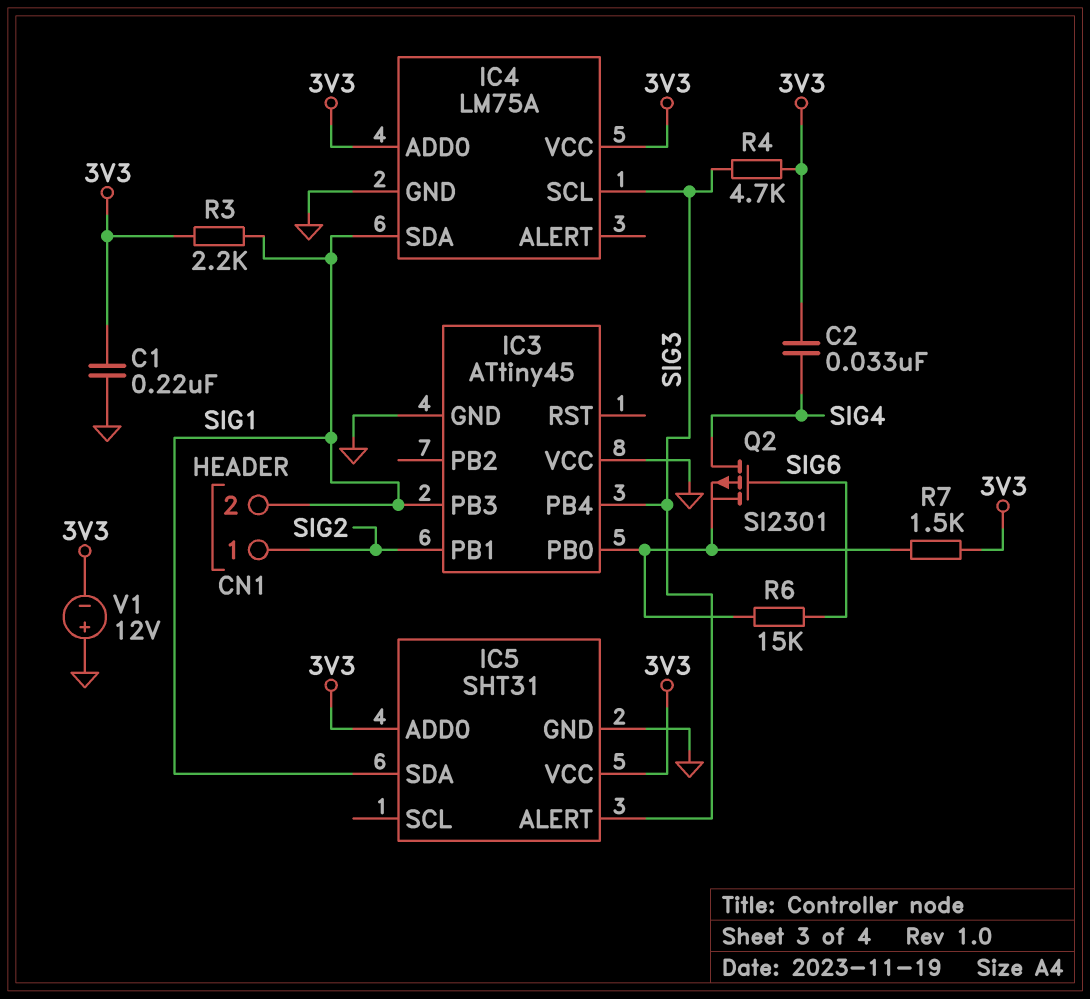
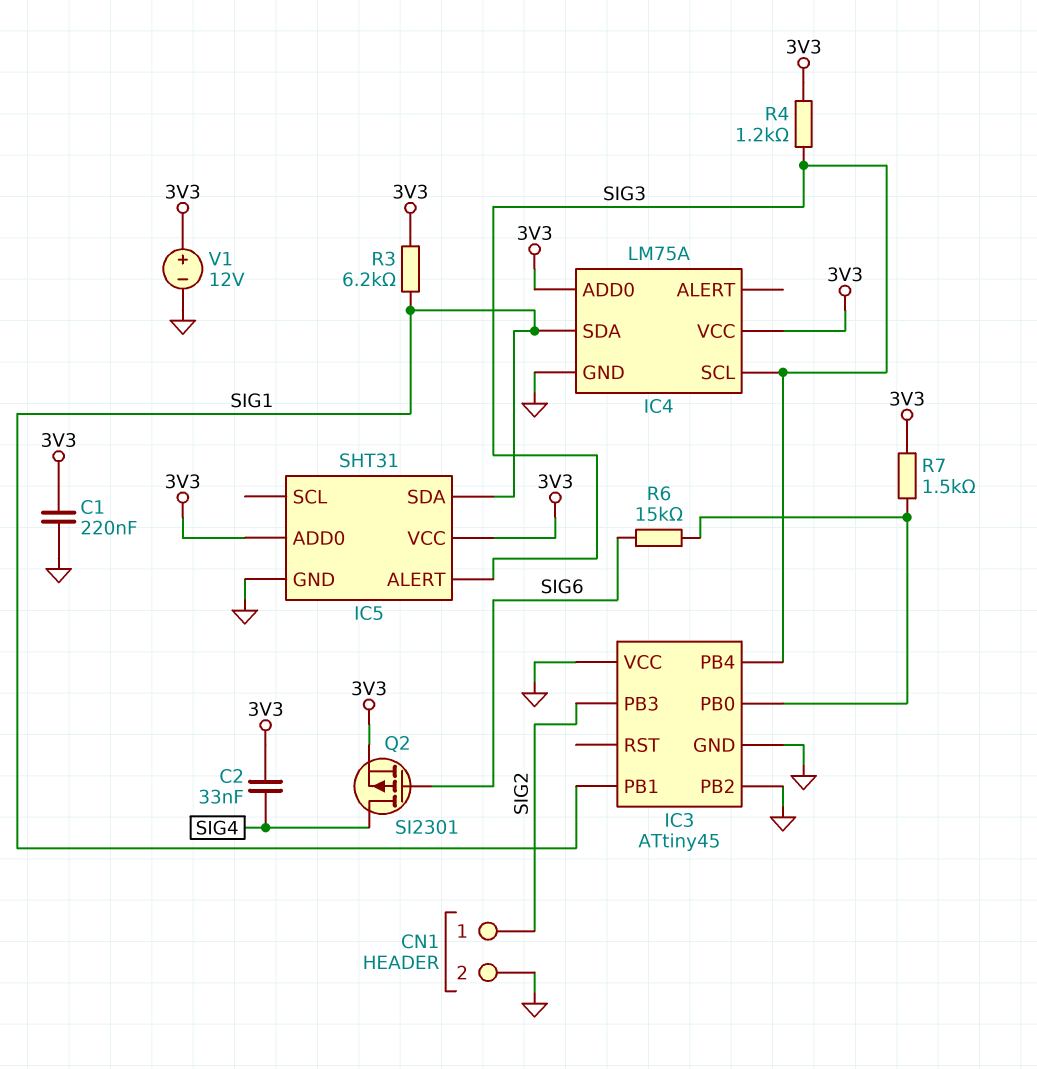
CN1 pin 2: SIG1 -> GND
IC3 pin PB1: SIG2 -> SIG1
IC3 pin PB2: none -> GND
IC3 pin PB3: SIG1 -> SIG2
Q2: PMOS SI2301 (G SIG6, D SIG4, S IC3/PB0) -> PMOS SI2301 (G SIG6, D SIG4, S 3V3)
R3: 2.2k (3V3, SIG1) -> 6.2k (3V3, SIG1)
R4: 4.7k (3V3, SIG3) -> 1.2k (3V3, SIG3)
V1: 12V (plus GND, minus 3V3) -> 12V (plus 3V3, minus GND)

